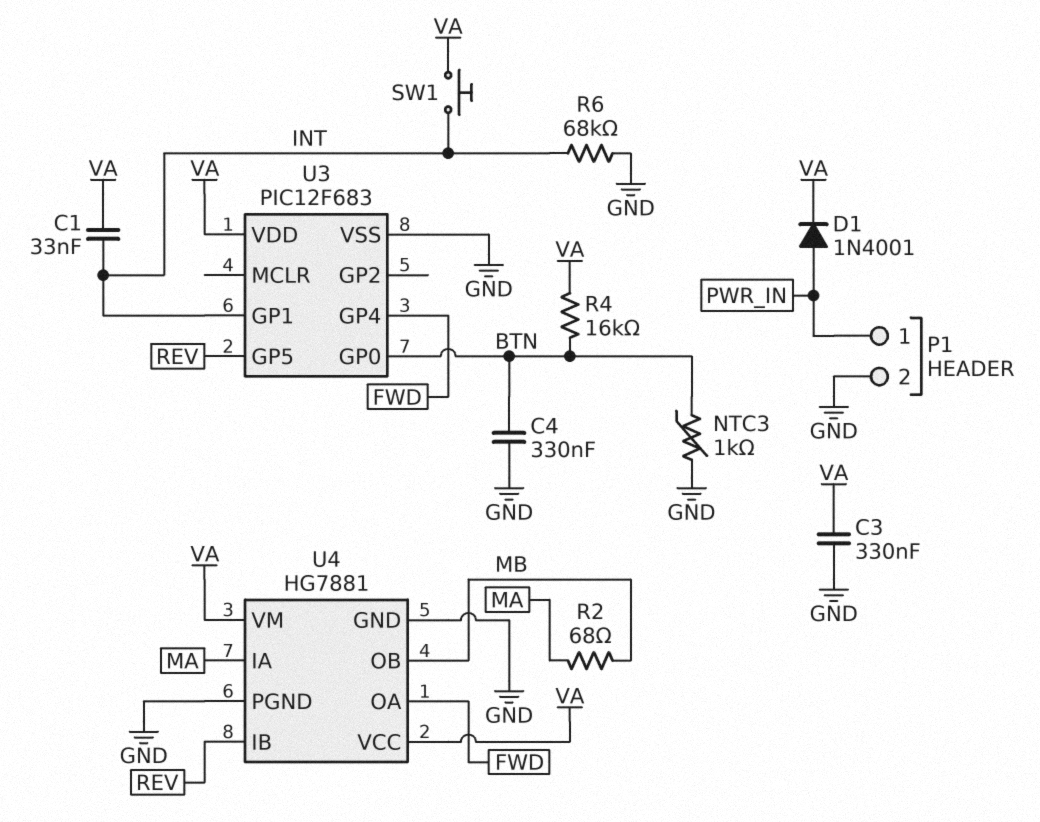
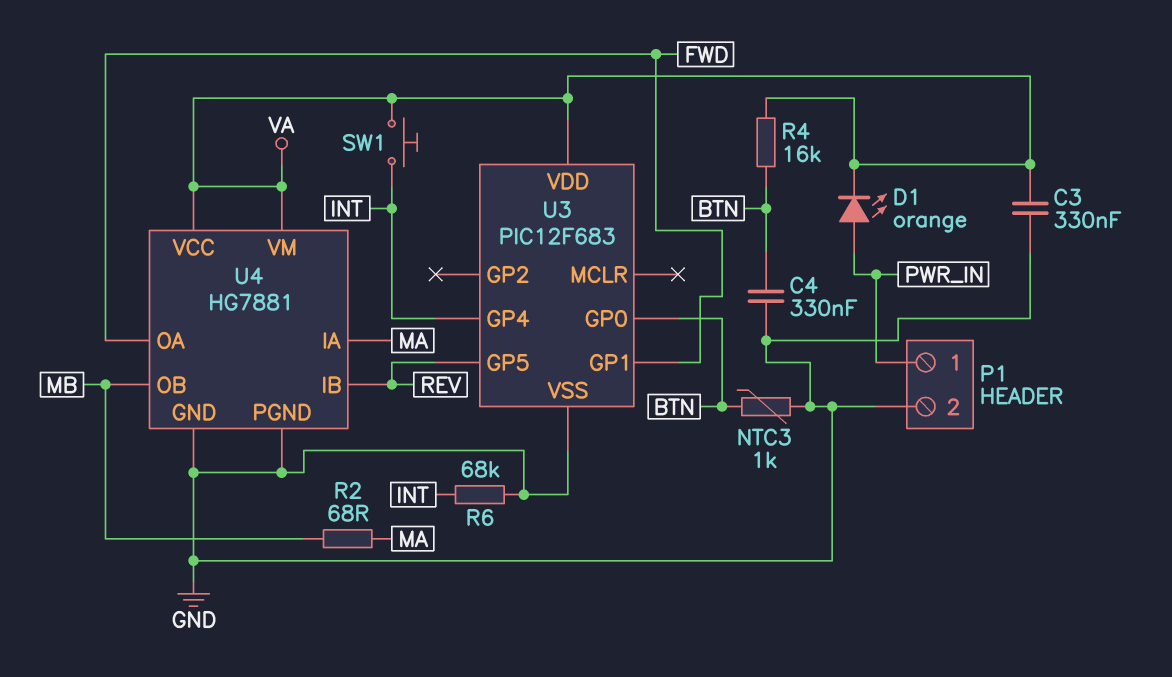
C1: 33nF (INT, VA) -> none
D1: diode 1N4001 (A PWR_IN, K VA) -> LED orange (A PWR_IN, K VA)
U3 pin GP1: INT -> FWD
U3 pin GP4: FWD -> INT

